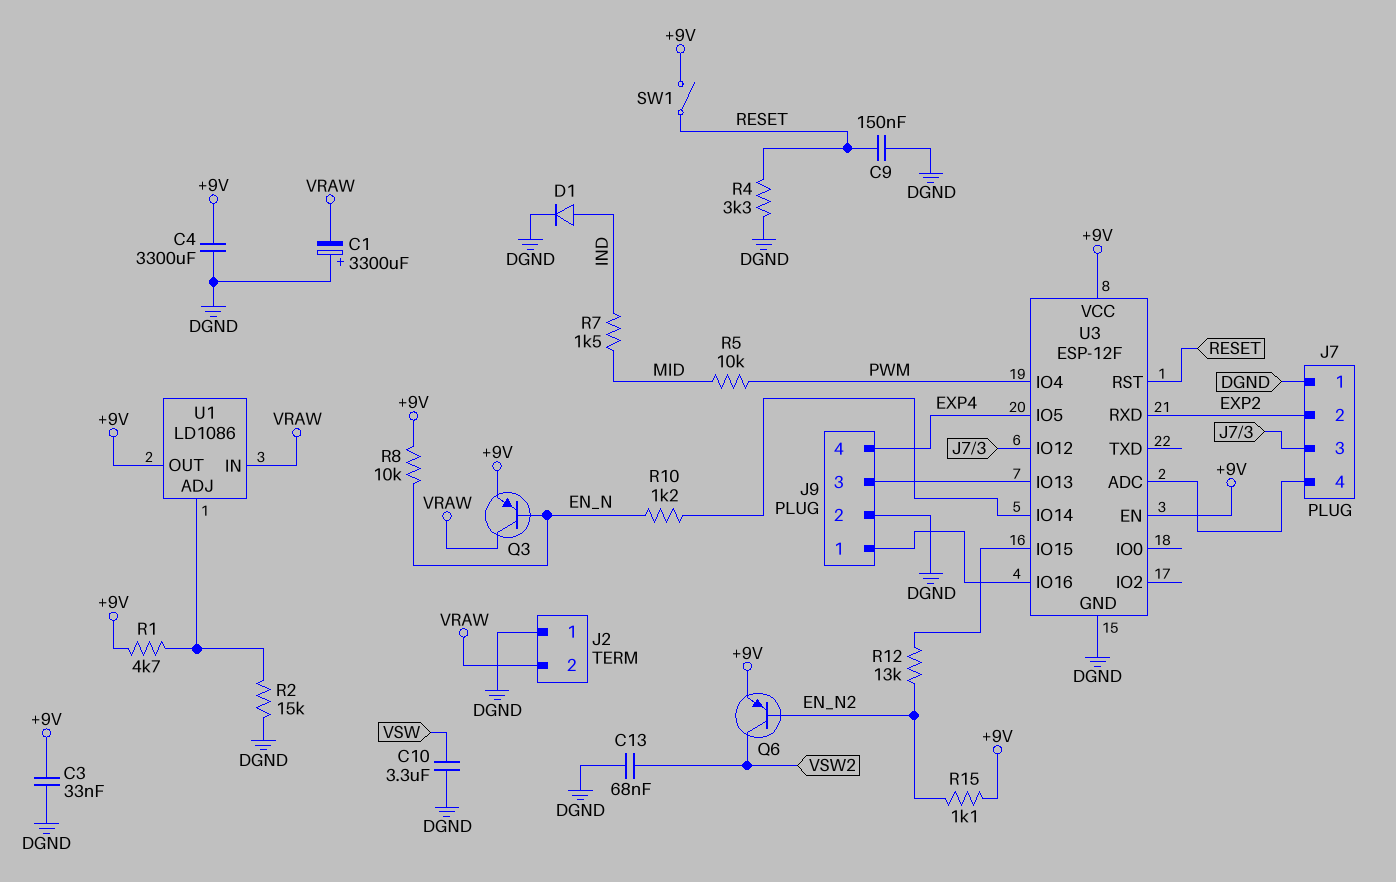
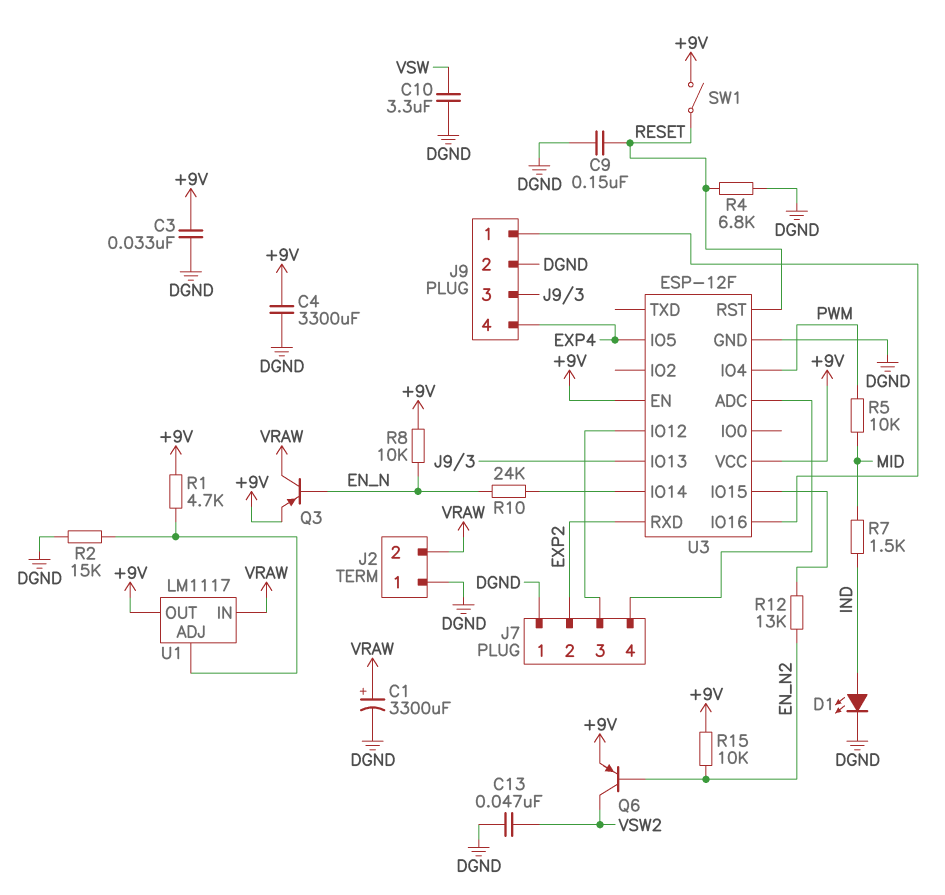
C1: 3300uF (plus DGND, minus VRAW) -> 3300uF (plus VRAW, minus DGND)
C13: 68nF (DGND, VSW2) -> 47nF (DGND, VSW2)
D1: diode (A IND, K DGND) -> LED (A IND, K DGND)
R4: 3.3k (DGND, RESET) -> 6.8k (DGND, RESET)
R10: 1.2k (EN_N, U3/IO14) -> 24k (EN_N, U3/IO14)
R15: 1.1k (+9V, EN_N2) -> 10k (+9V, EN_N2)
U1: LD1086 -> LM1117

